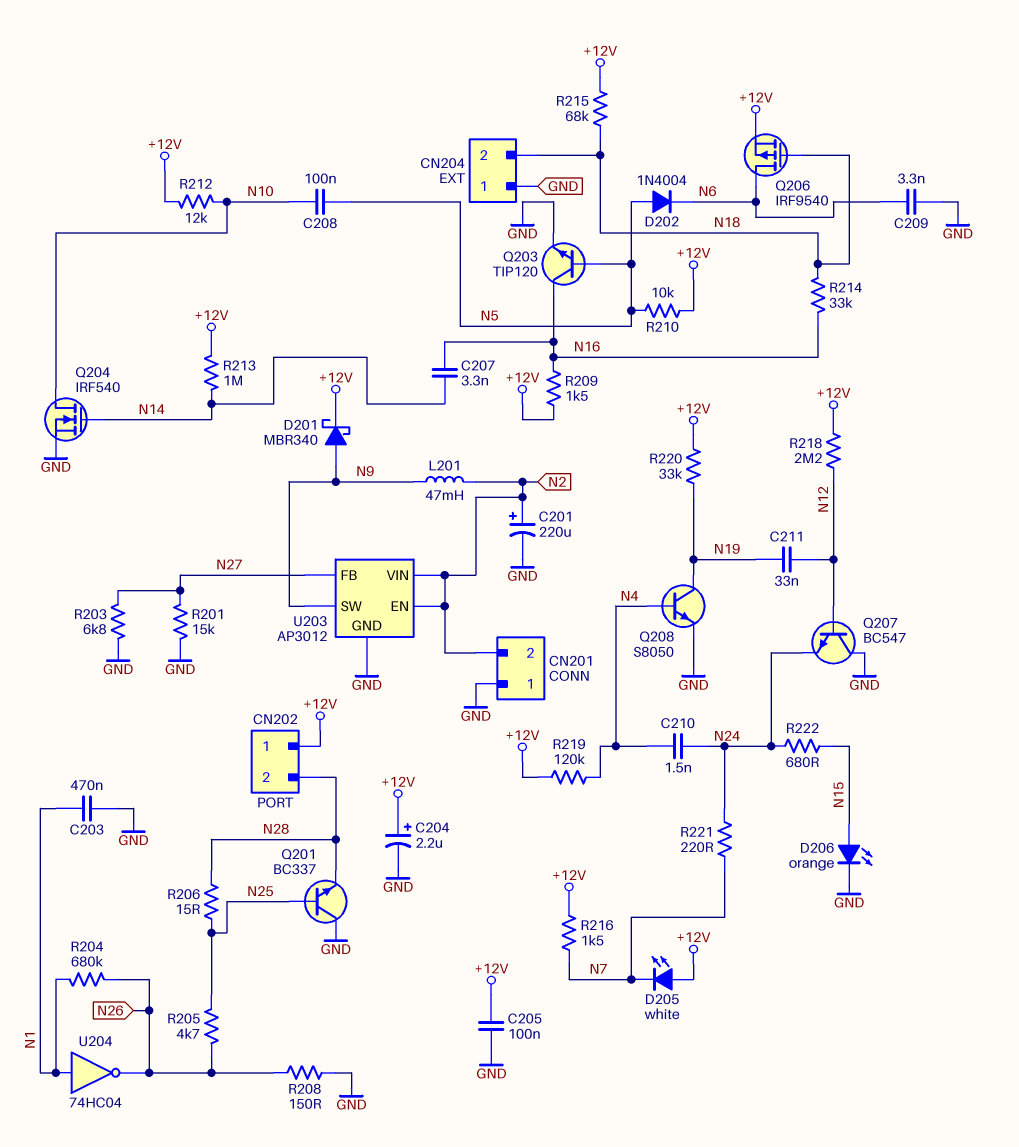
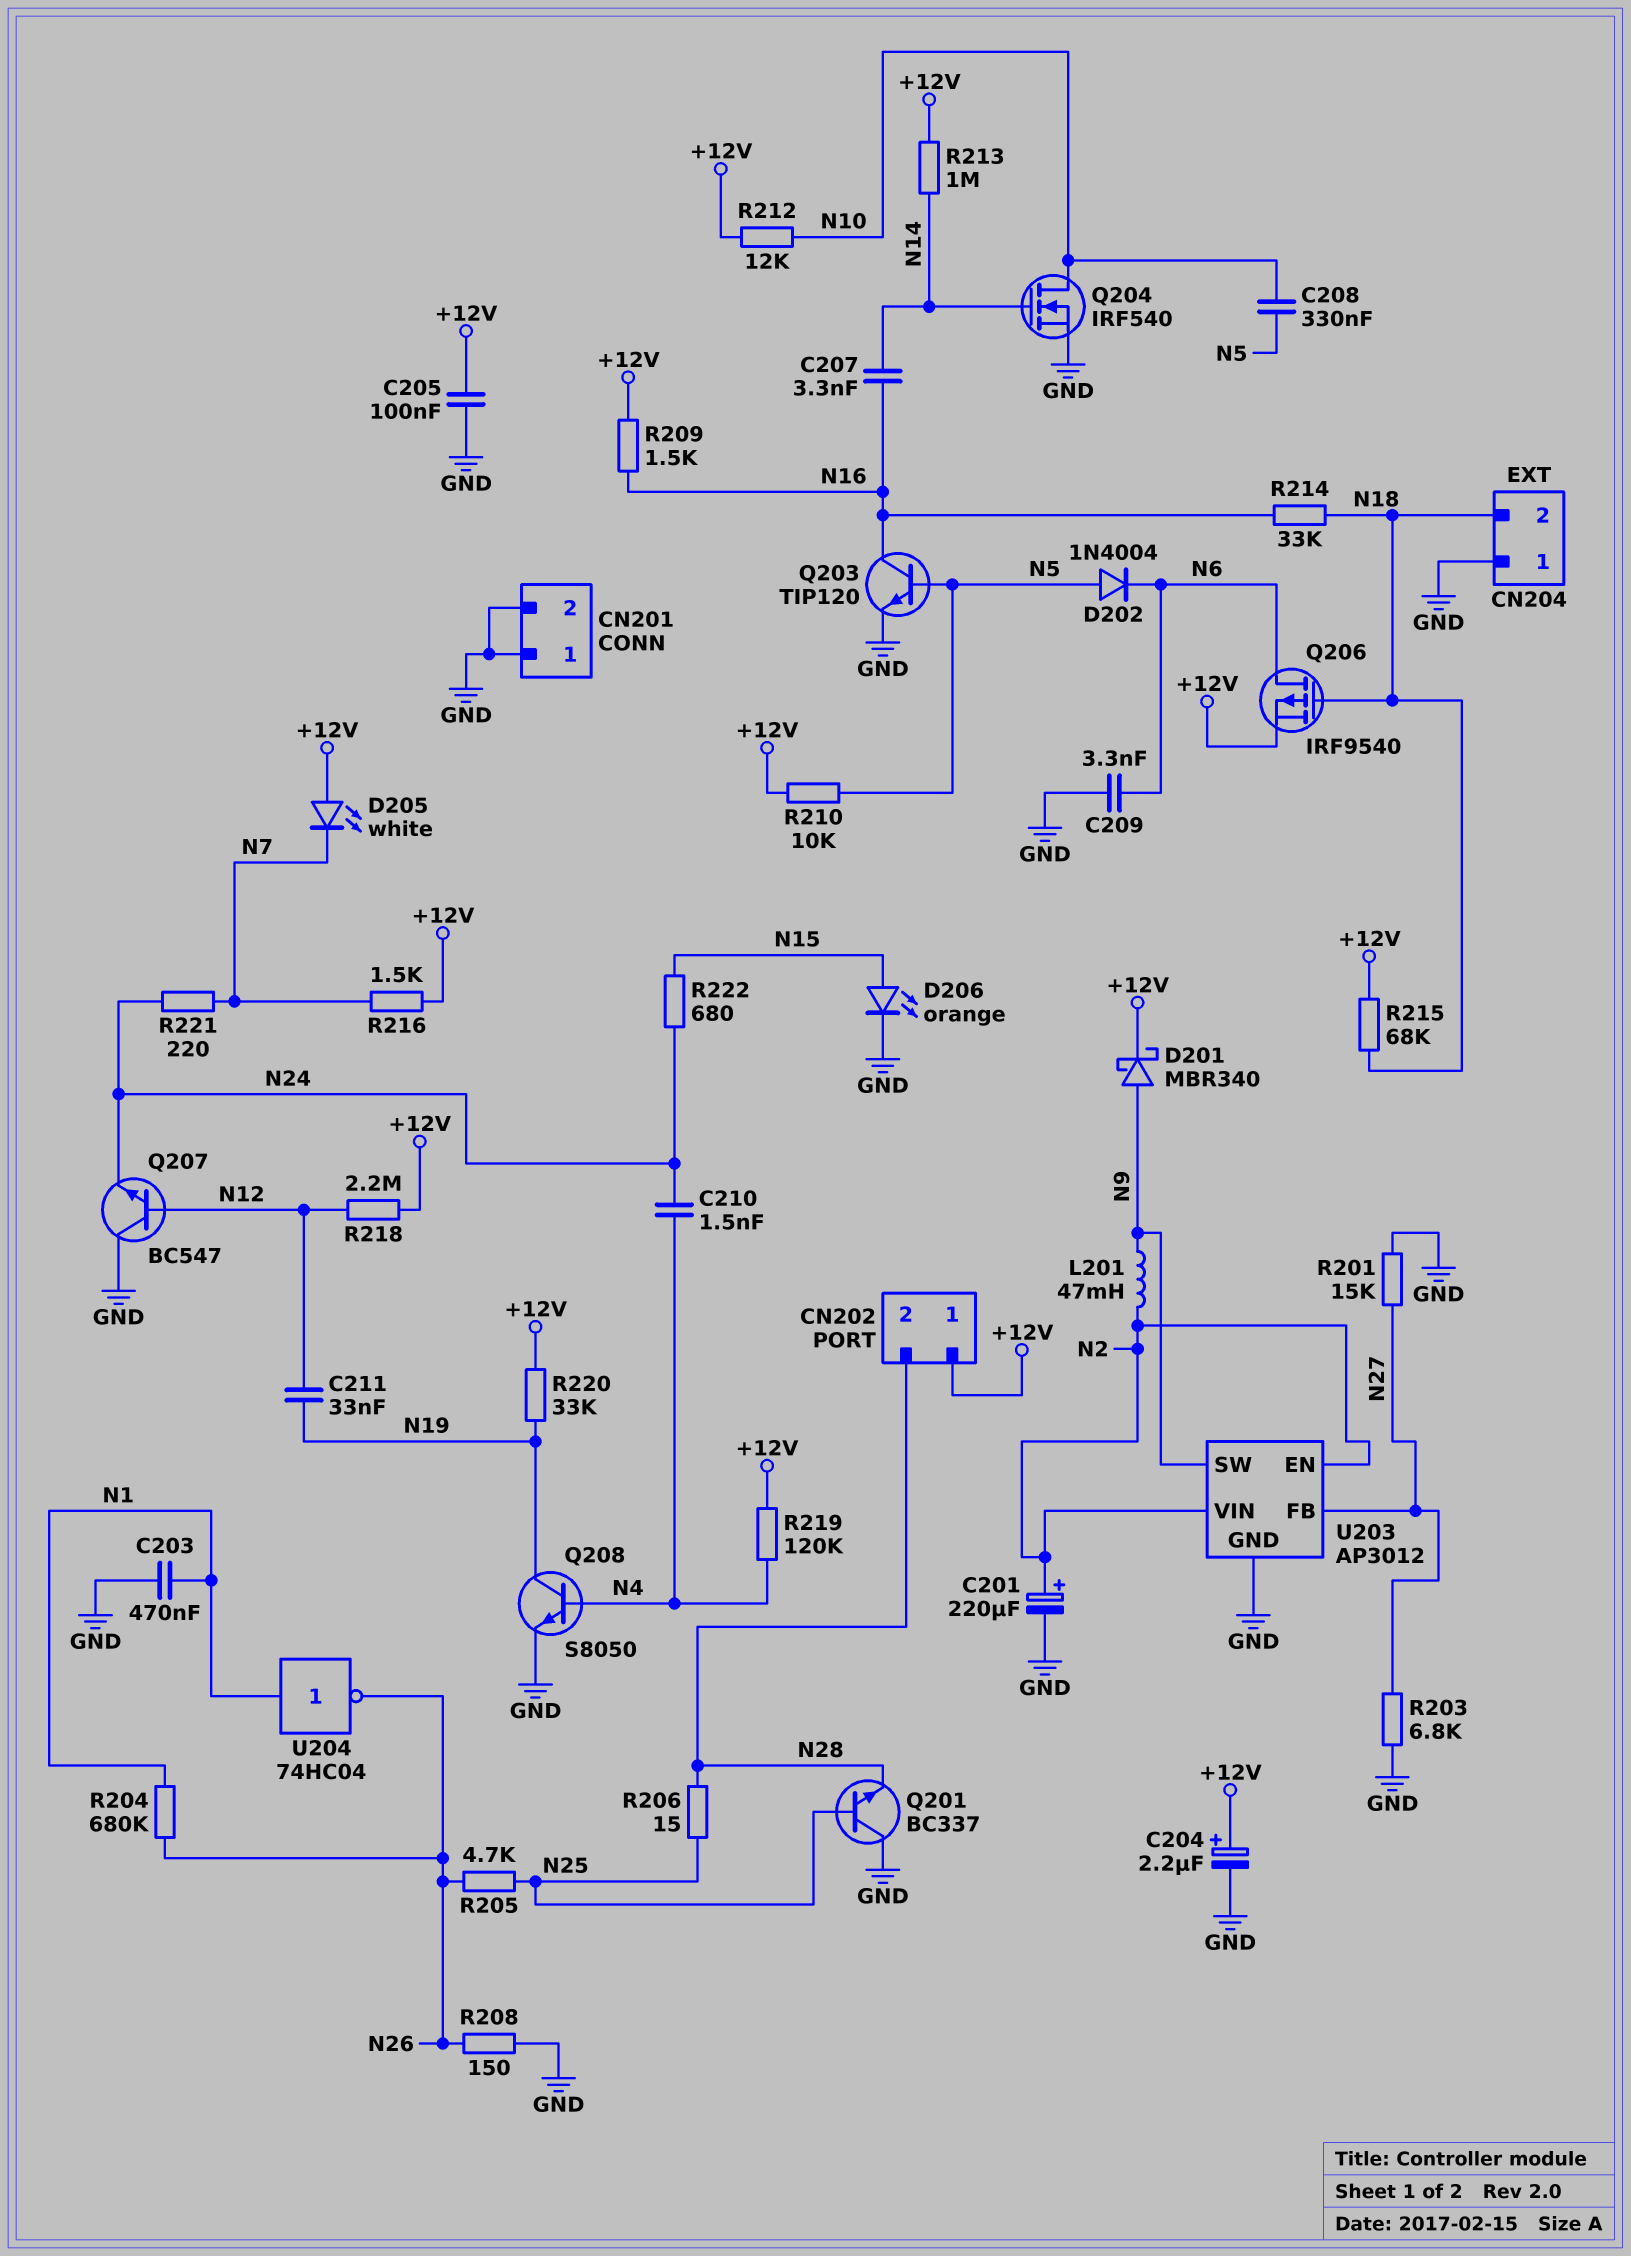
C208: 100nF (N5, N10) -> 330nF (N5, N10)
CN201 pin 2: N2 -> GND

